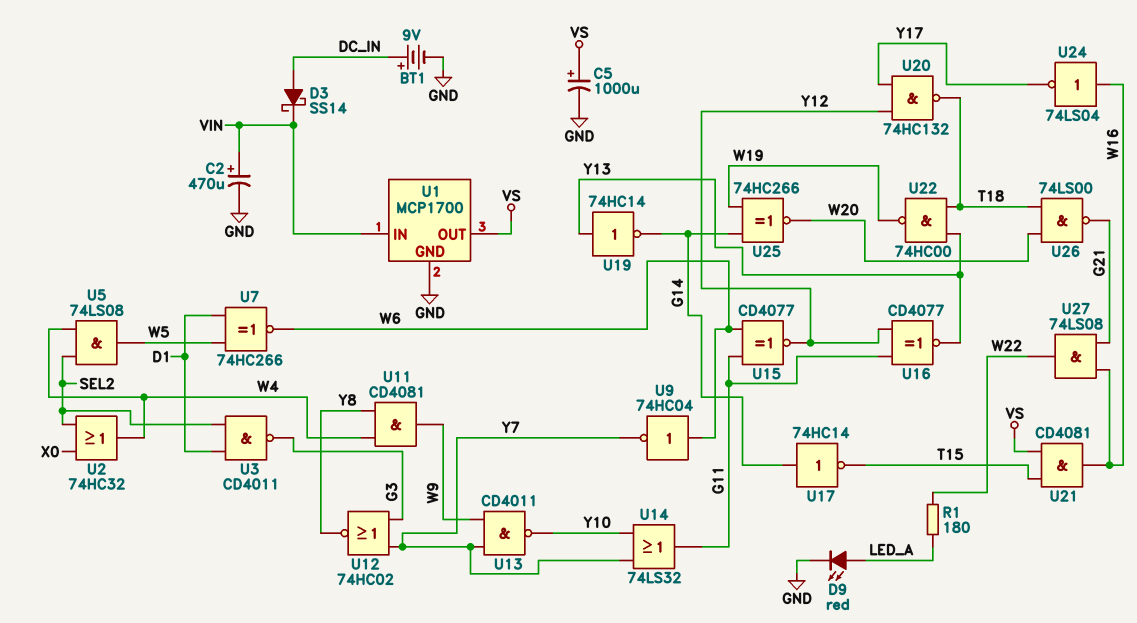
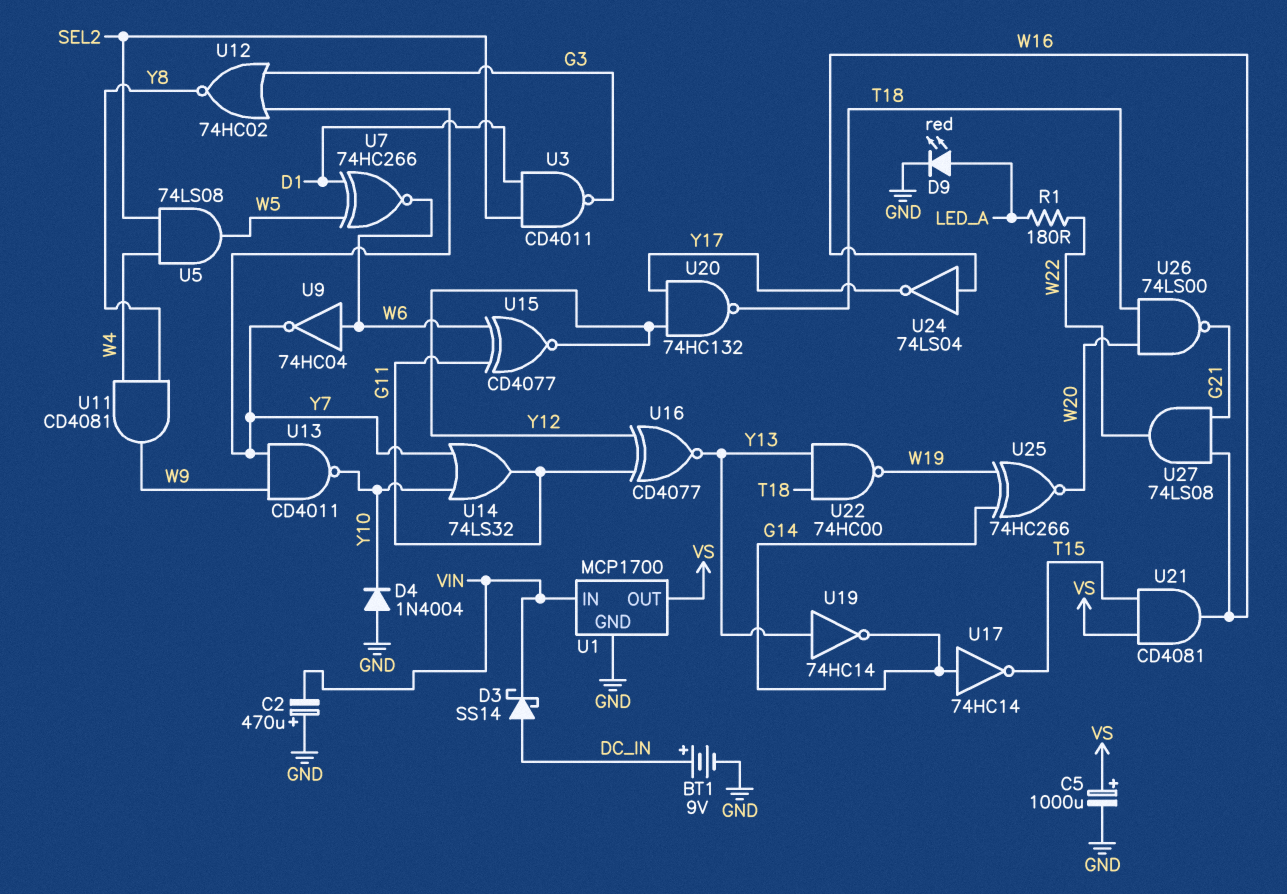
C2: 470uF (plus VIN, minus GND) -> 470uF (plus GND, minus VIN)
D4: none -> diode 1N4004 (A GND, K Y10)
U2: OR 74HC32 (in SEL2, in X0, out W4) -> none

